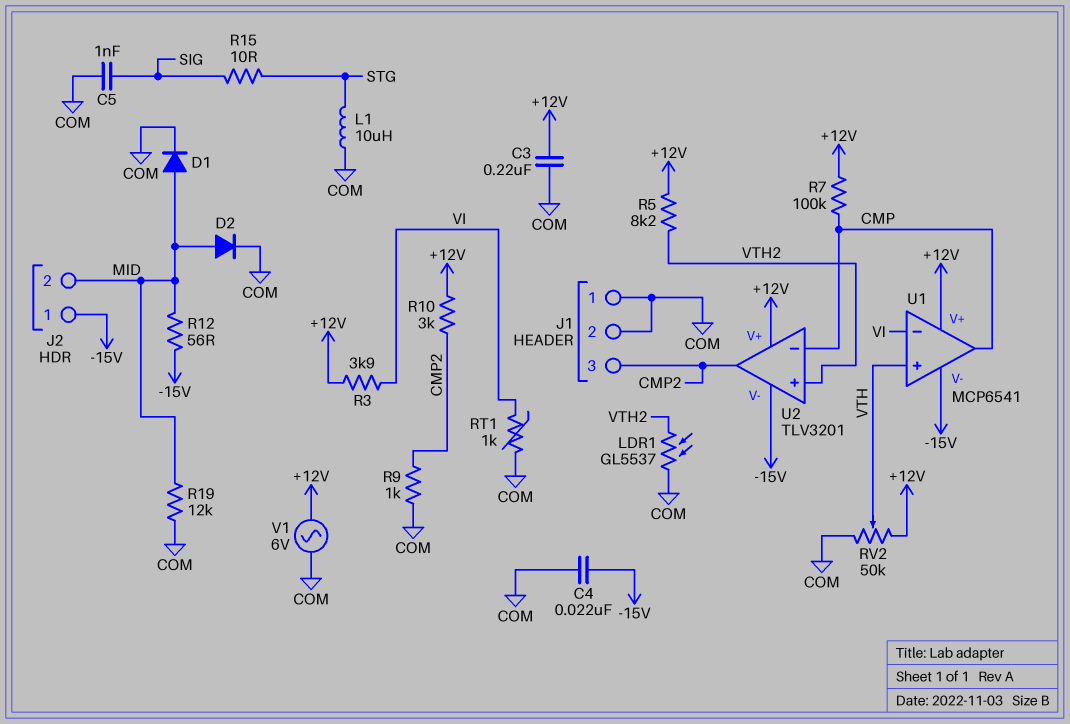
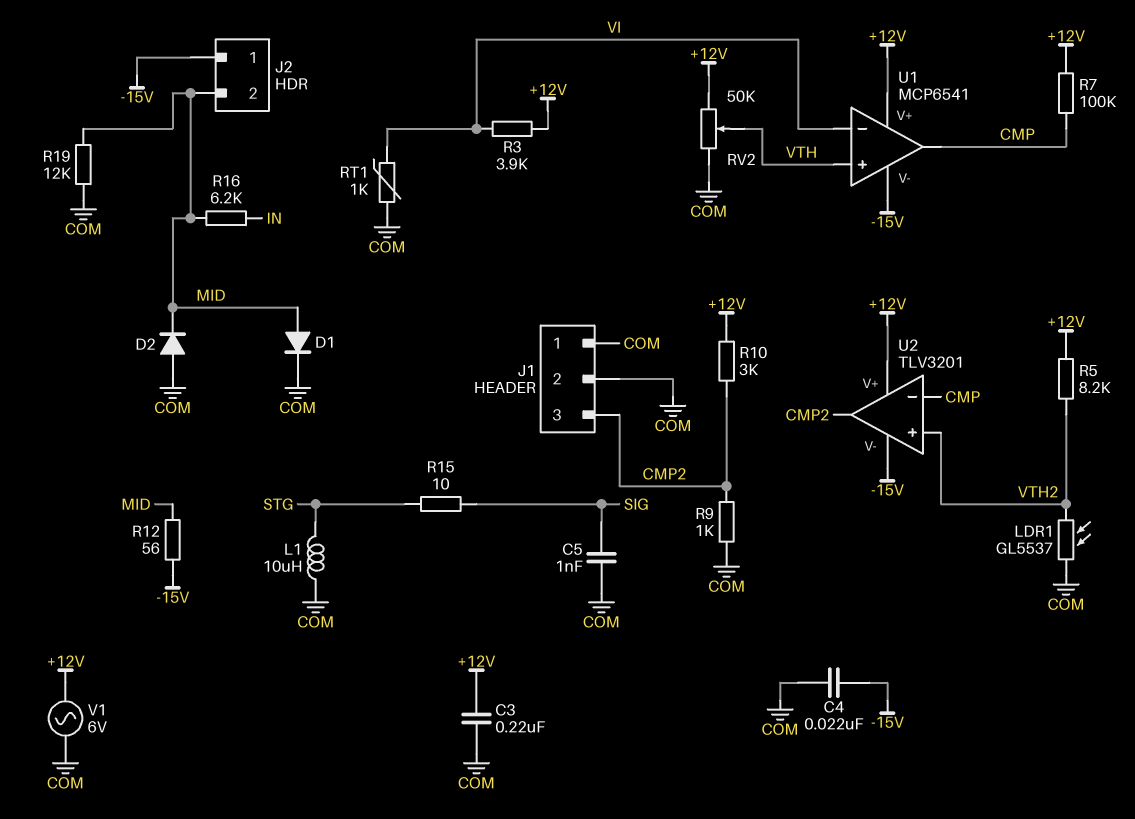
D2: diode (A MID, K COM) -> diode (A COM, K MID)
R16: none -> 6.2k (IN, MID)

